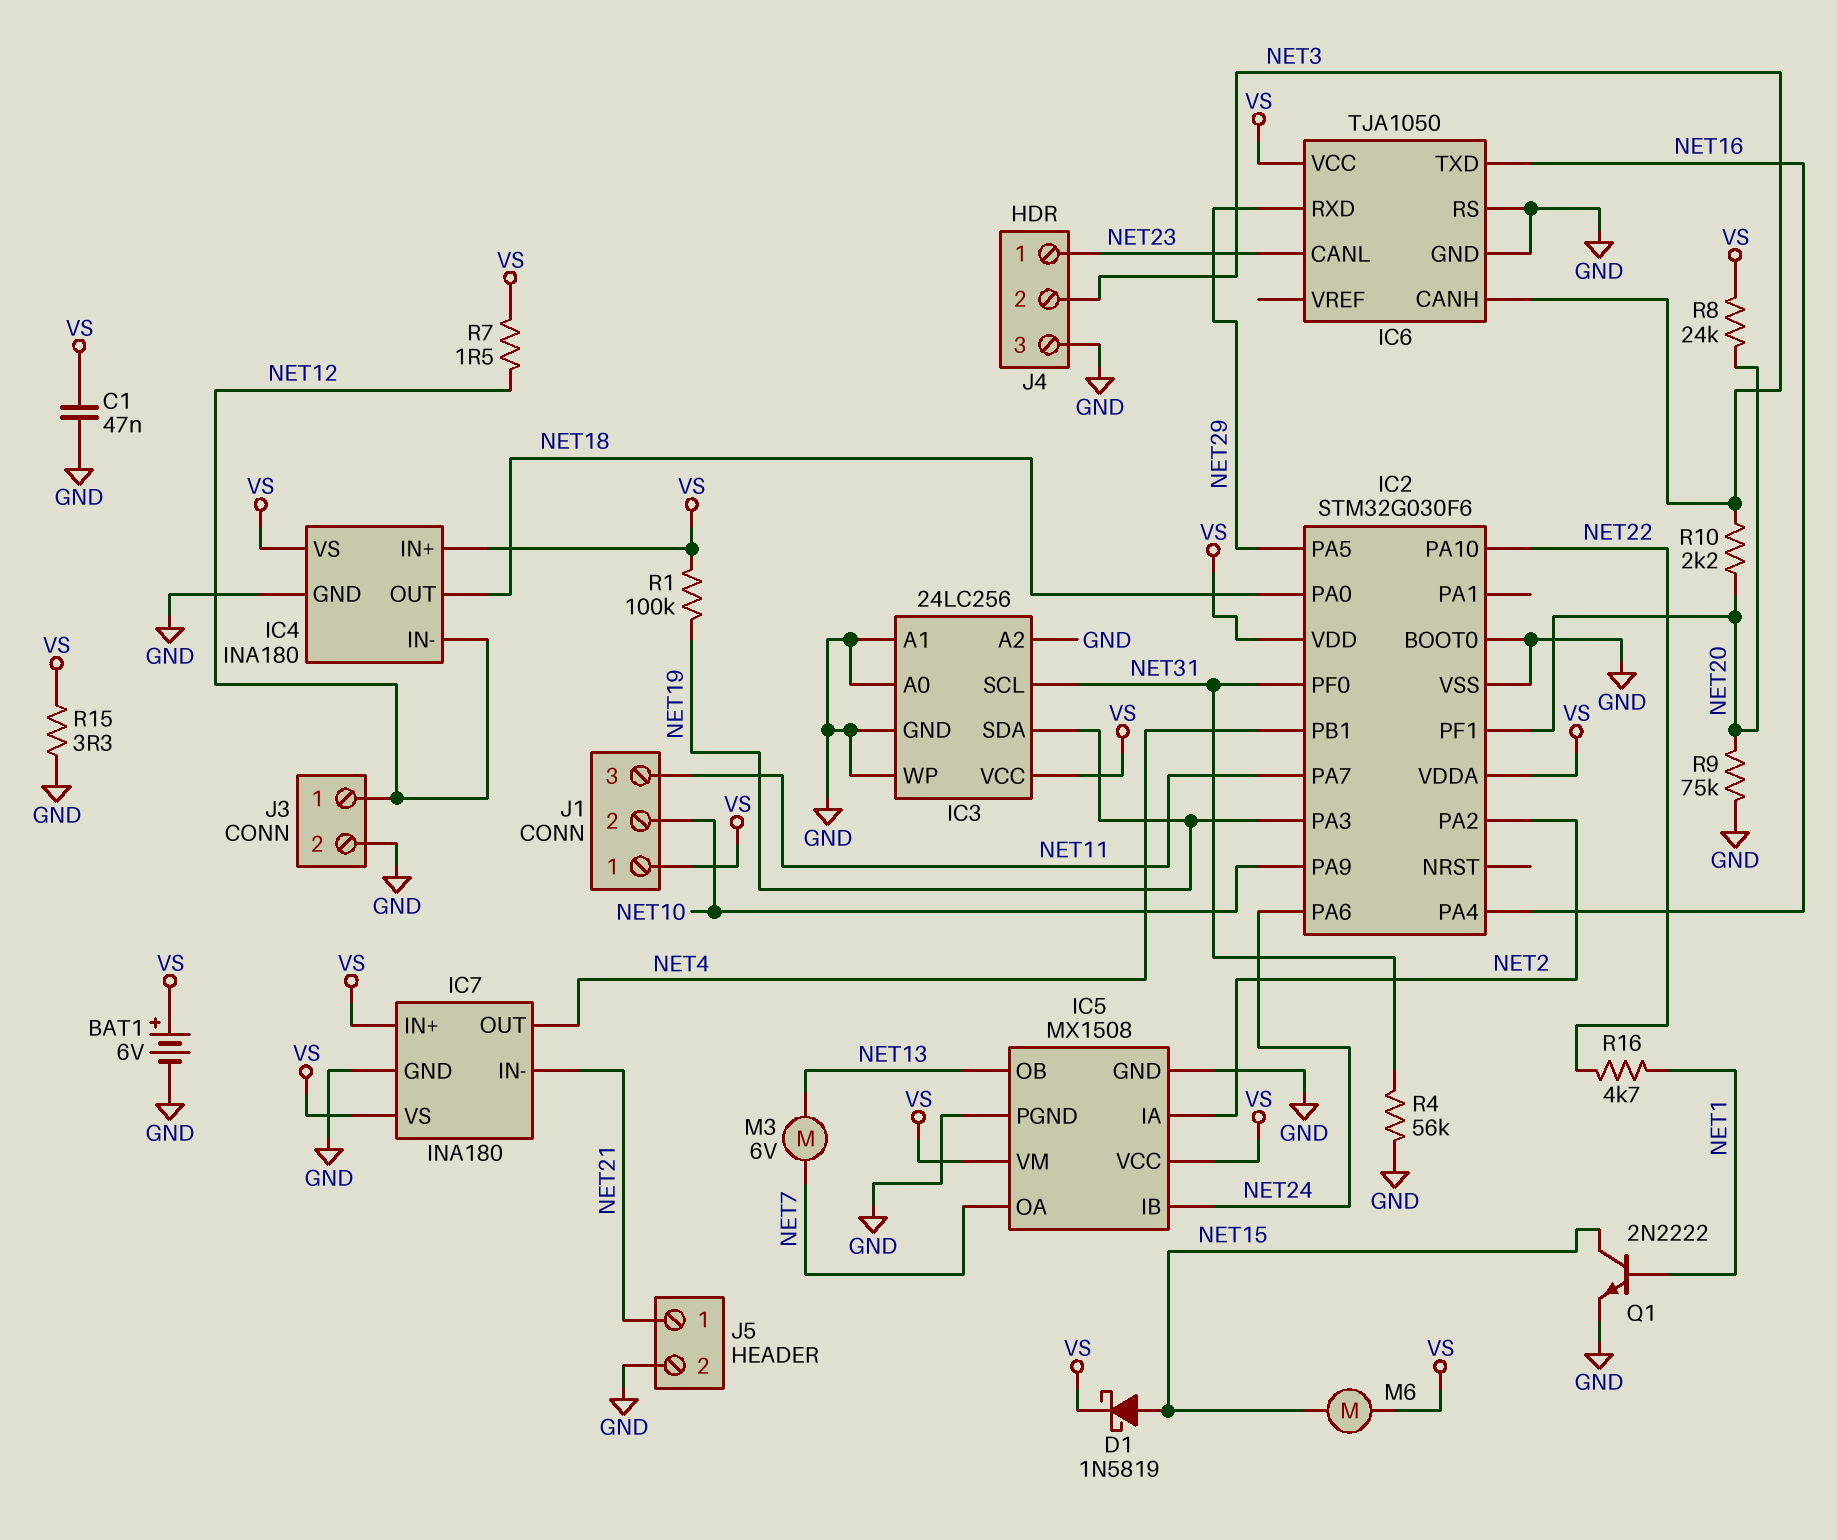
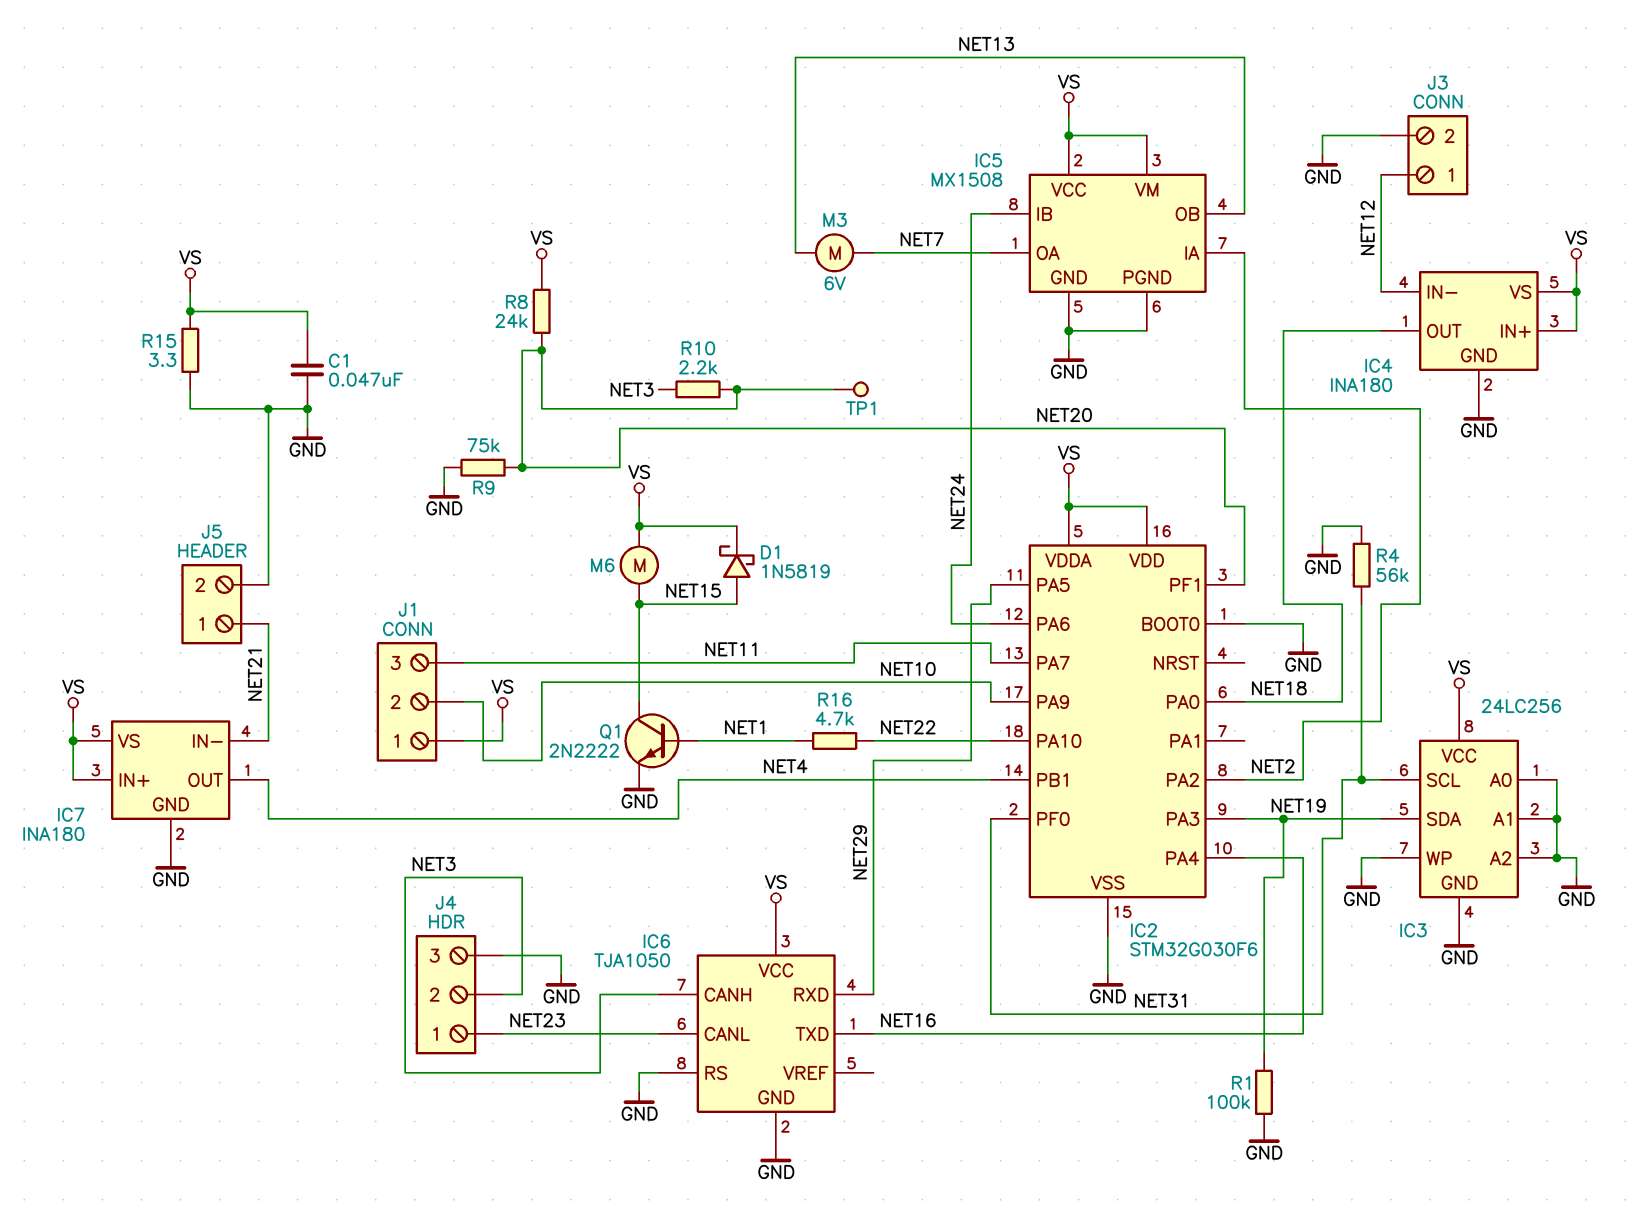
BAT1: 6V (plus VS, minus GND) -> none
R1: 100k (NET19, VS) -> 100k (GND, NET19)
R7: 1.5 (NET12, VS) -> none
TP1: none -> test point (NET20)

